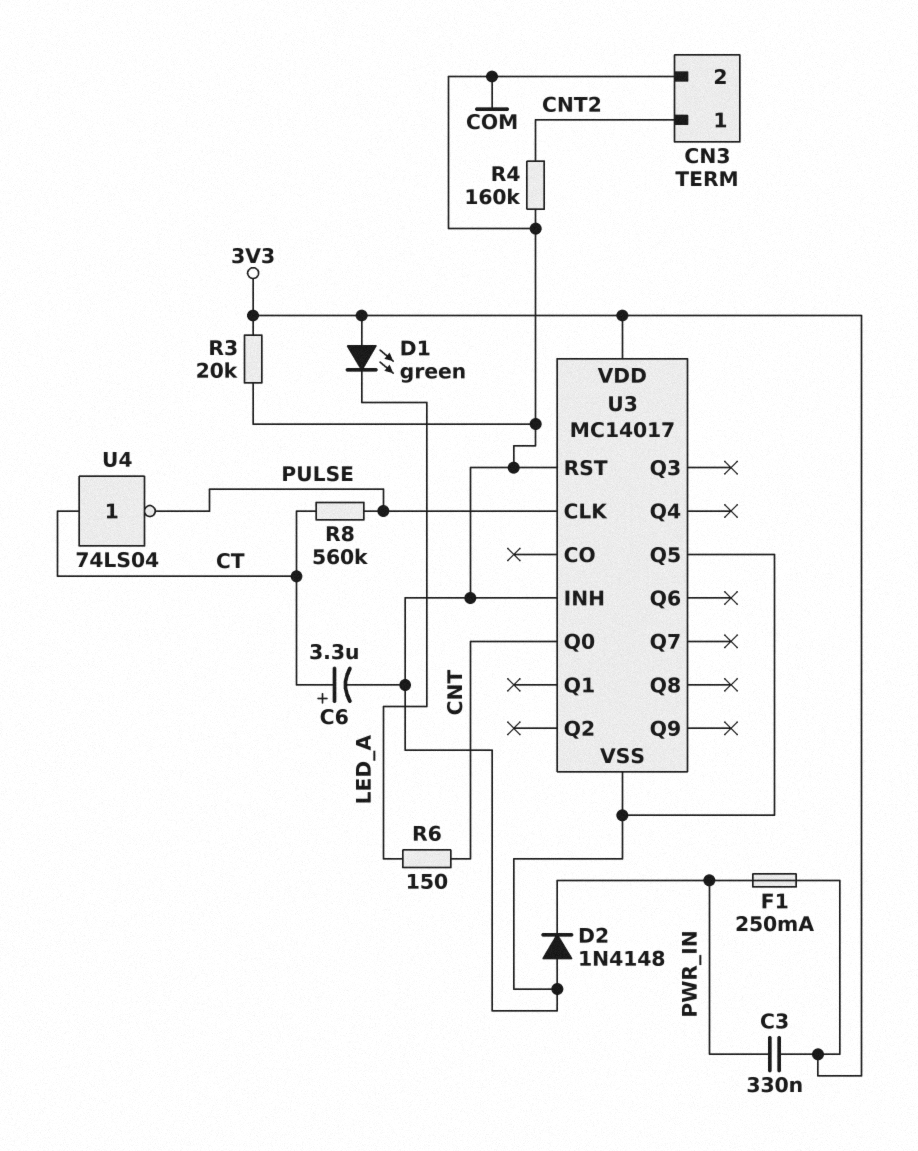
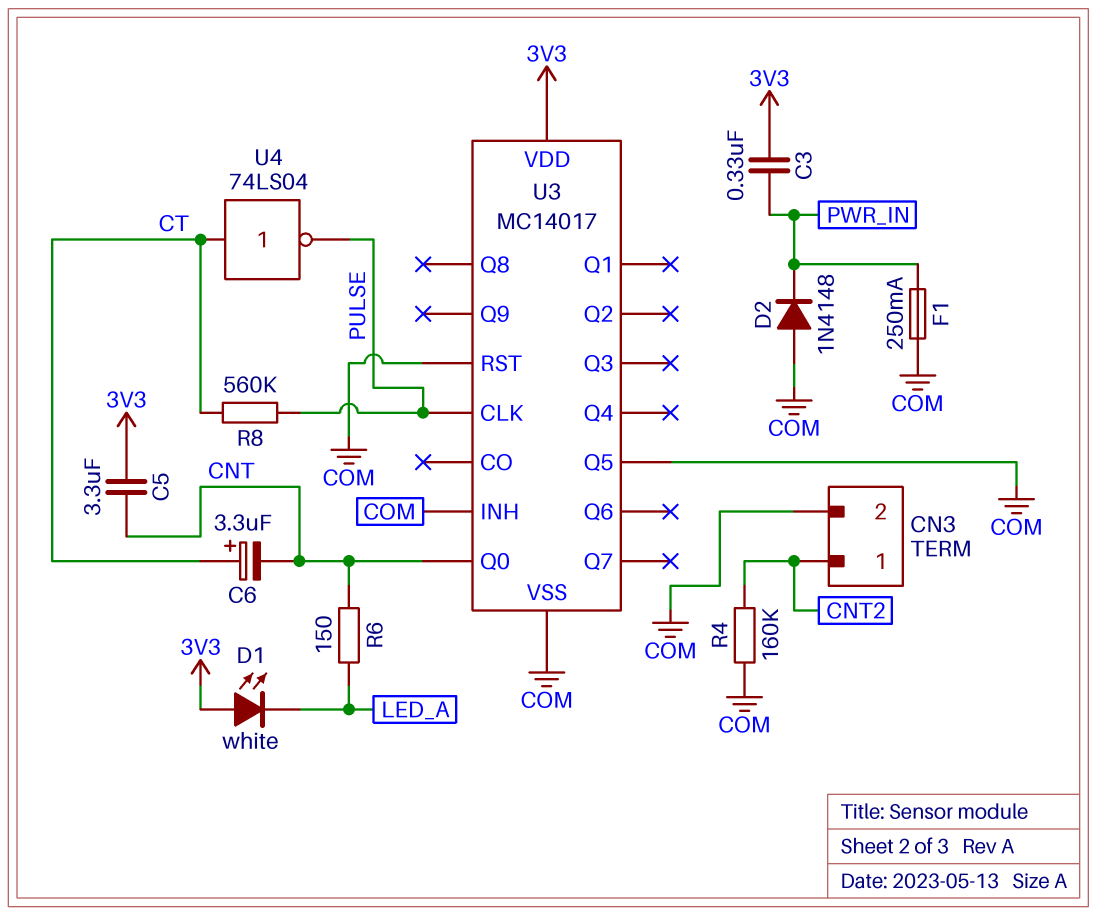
C5: none -> 3.3uF (3V3, CNT)
C6: 3.3uF (plus CT, minus COM) -> 3.3uF (plus CT, minus CNT)
D1: LED green (A 3V3, K LED_A) -> LED white (A 3V3, K LED_A)
F1: 250mA (3V3, PWR_IN) -> 250mA (COM, PWR_IN)
R3: 20k (3V3, COM) -> none

